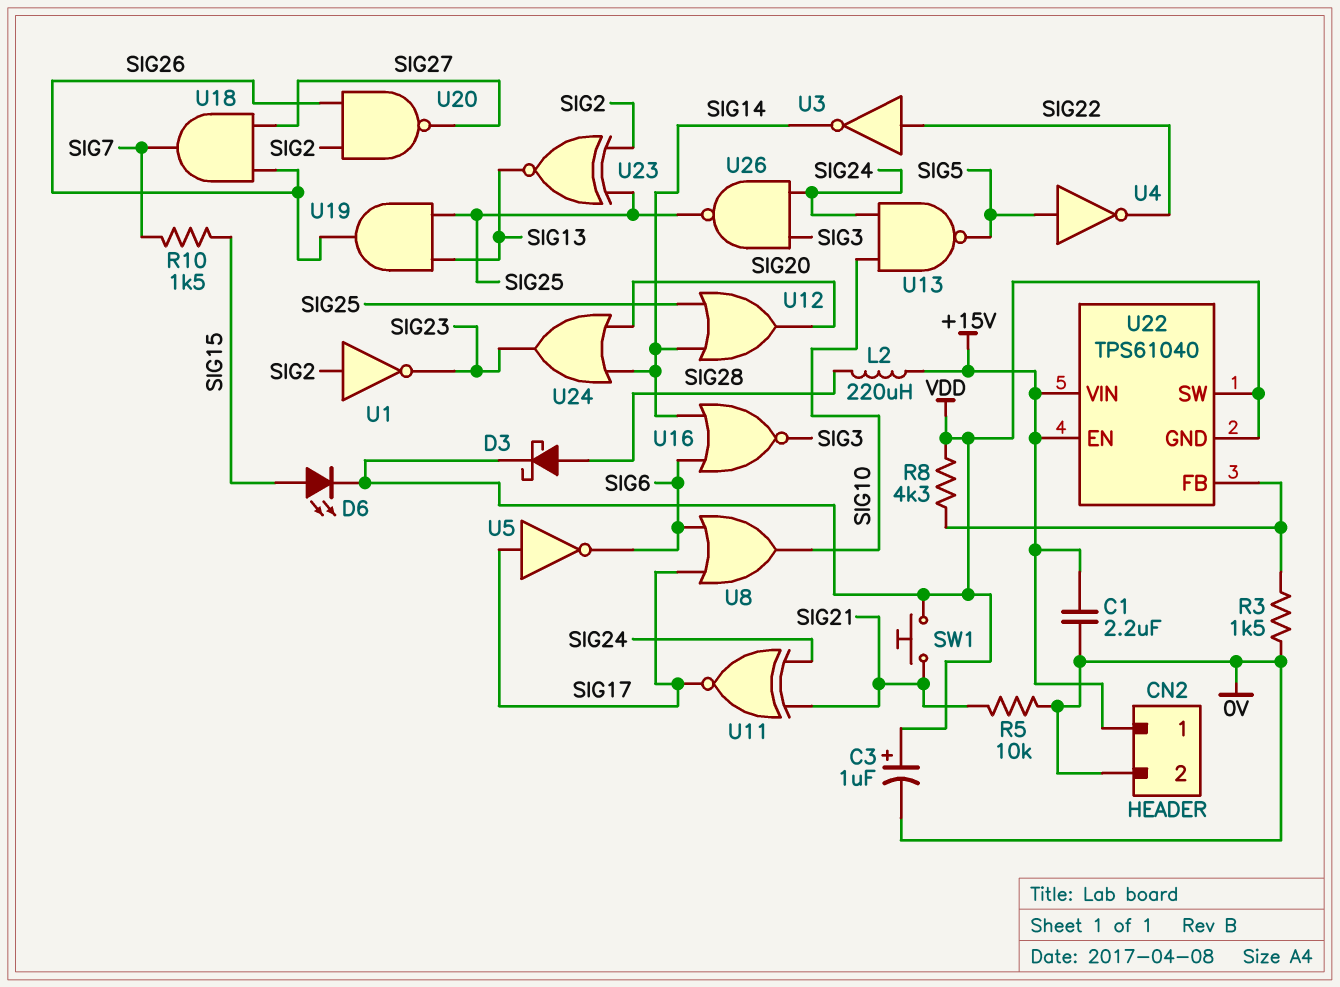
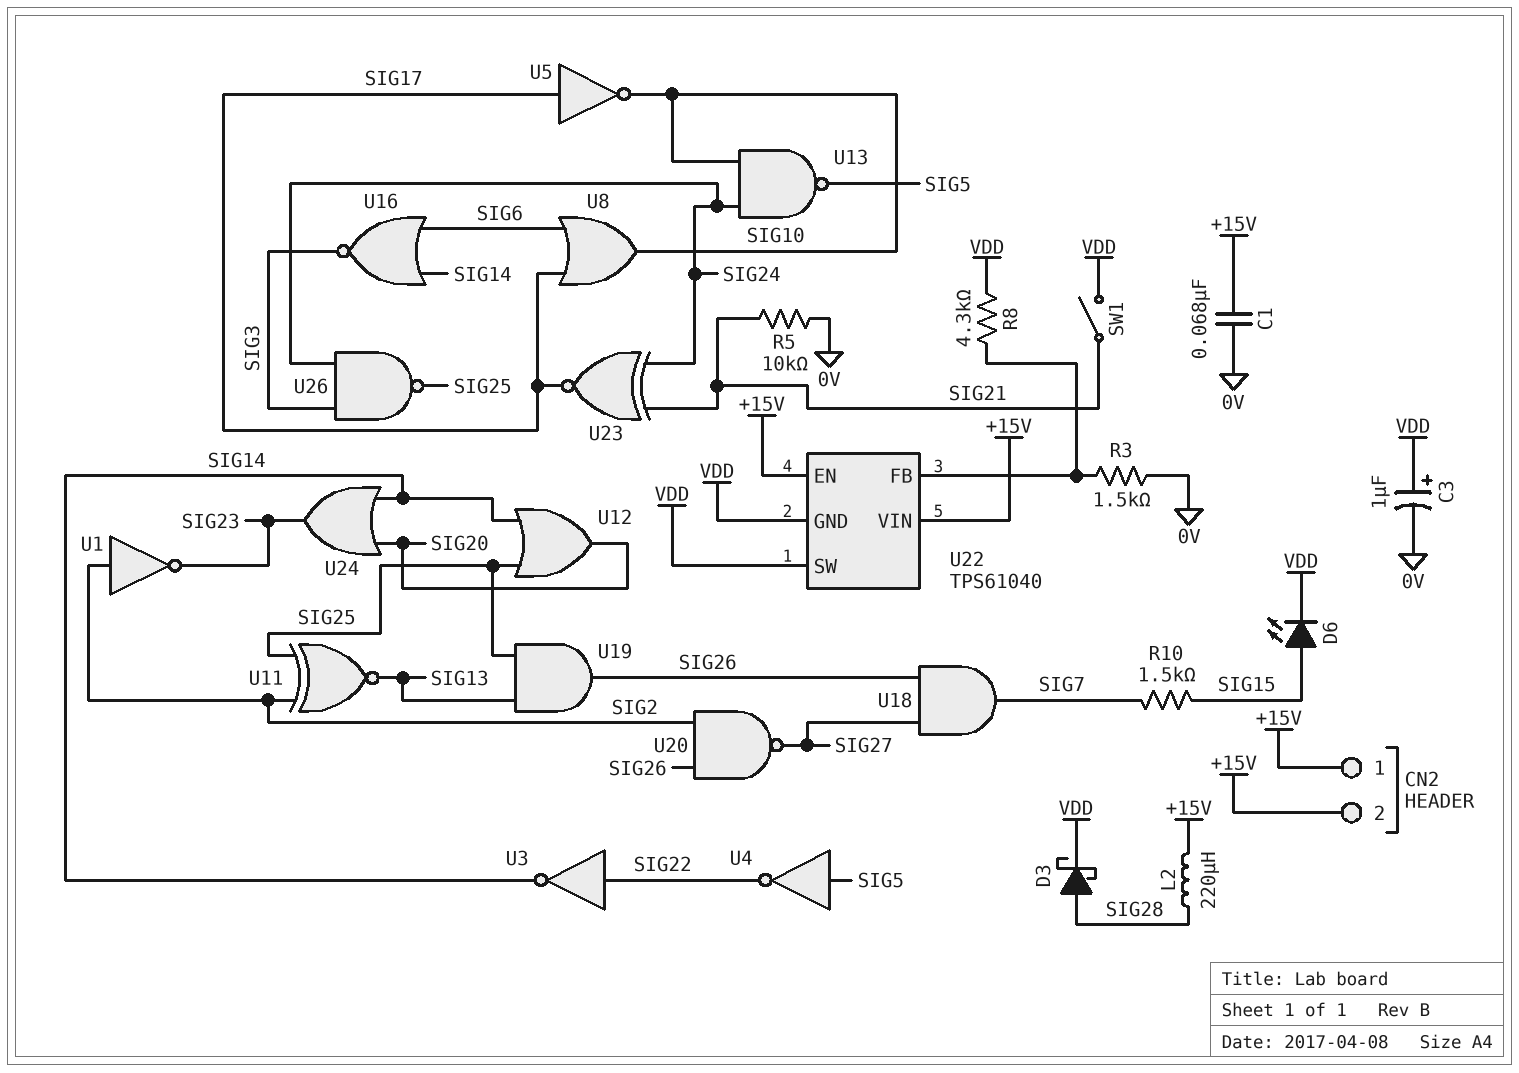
C1: 2.2uF (+15V, 0V) -> 68nF (+15V, 0V)
CN2 pin 2: 0V -> +15V
SW1: button (SIG21, VDD) -> switch (SIG21, VDD)
U5: NOT (in SIG17, out SIG6) -> NOT (in SIG17, out SIG10)
U11: XNOR (in SIG21, in SIG24, out SIG17) -> XNOR (in SIG2, in SIG25, out SIG13)
U23: XNOR (in SIG2, in SIG25, out SIG13) -> XNOR (in SIG21, in SIG24, out SIG17)

